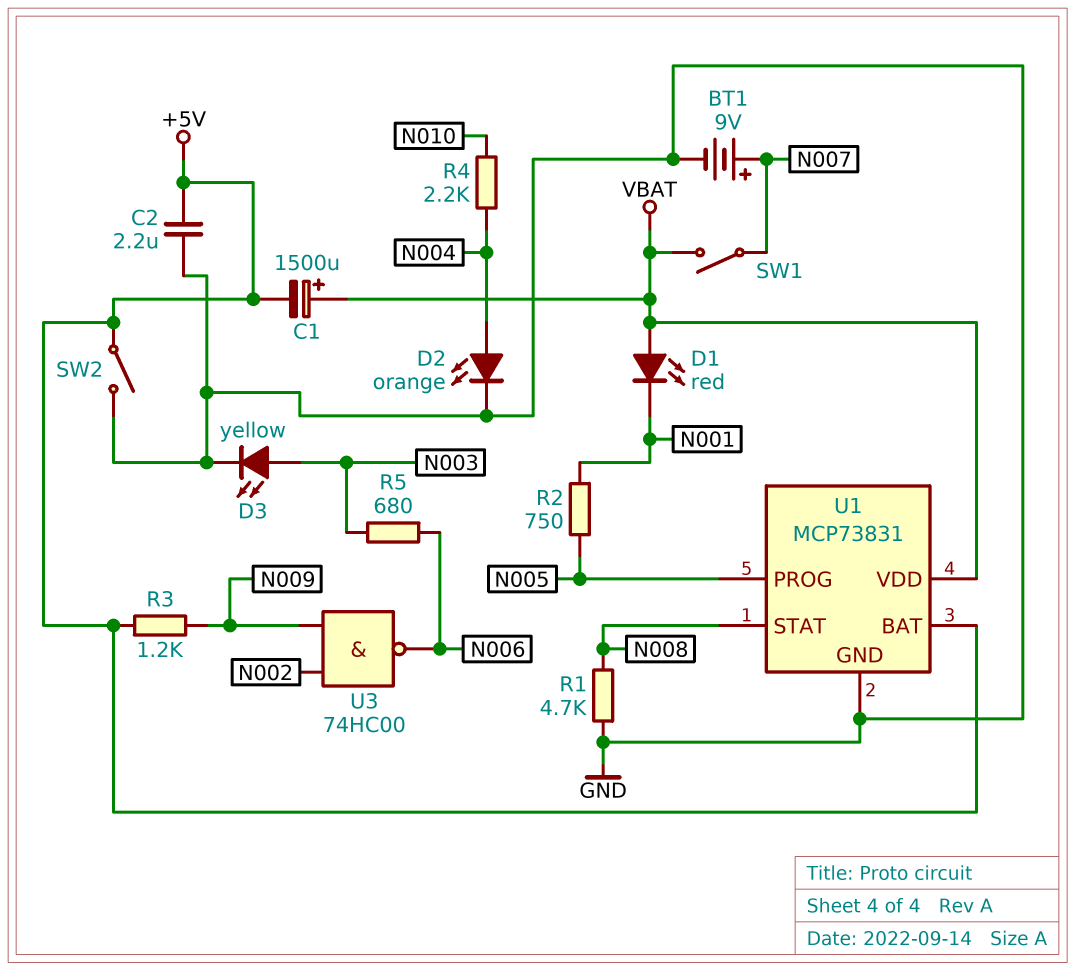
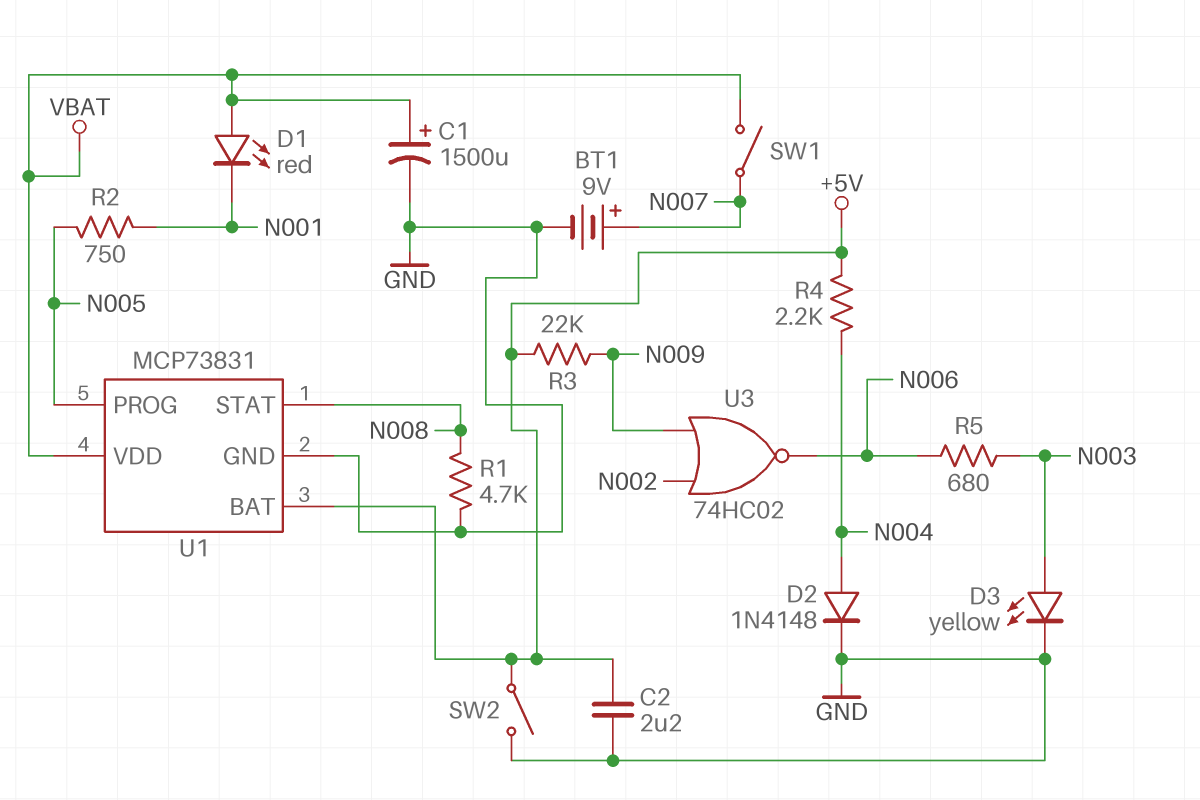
C1: 1500uF (plus VBAT, minus +5V) -> 1500uF (plus VBAT, minus GND)
D2: LED orange (A N004, K GND) -> diode 1N4148 (A N004, K GND)
R3: 1.2k (+5V, N009) -> 22k (+5V, N009)
R4: 2.2k (N004, N010) -> 2.2k (+5V, N004)
U3: NAND 74HC00 (in N002, in N009, out N006) -> NOR 74HC02 (in N002, in N009, out N006)

